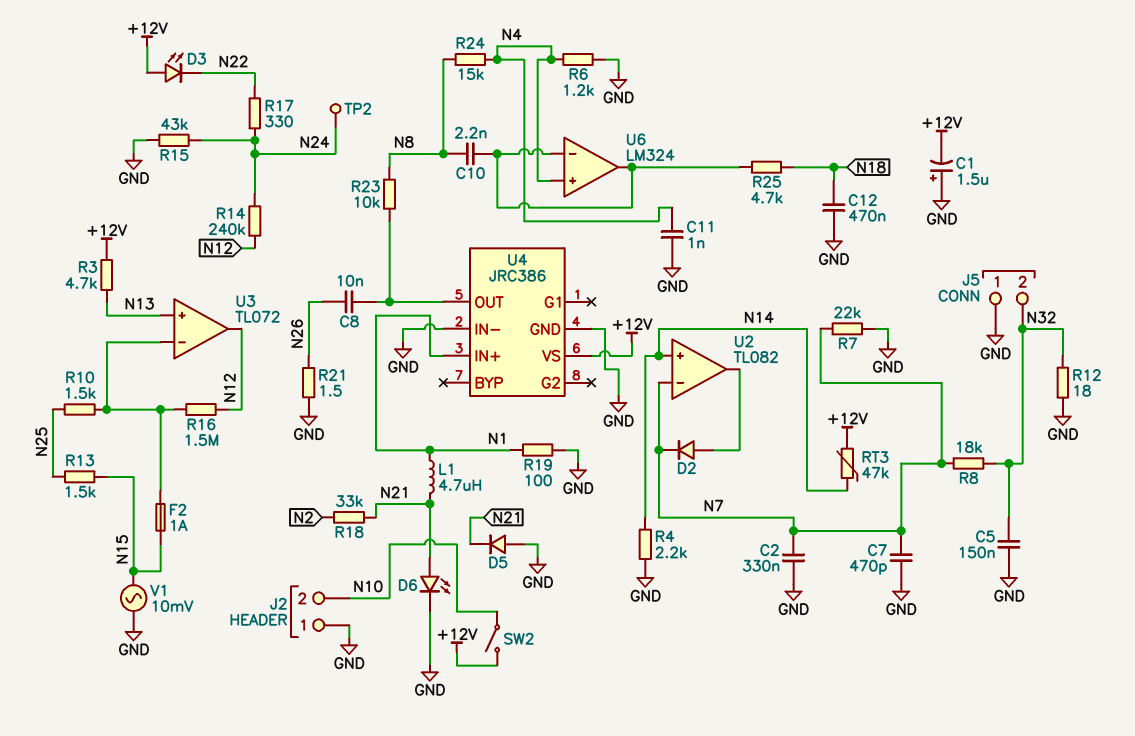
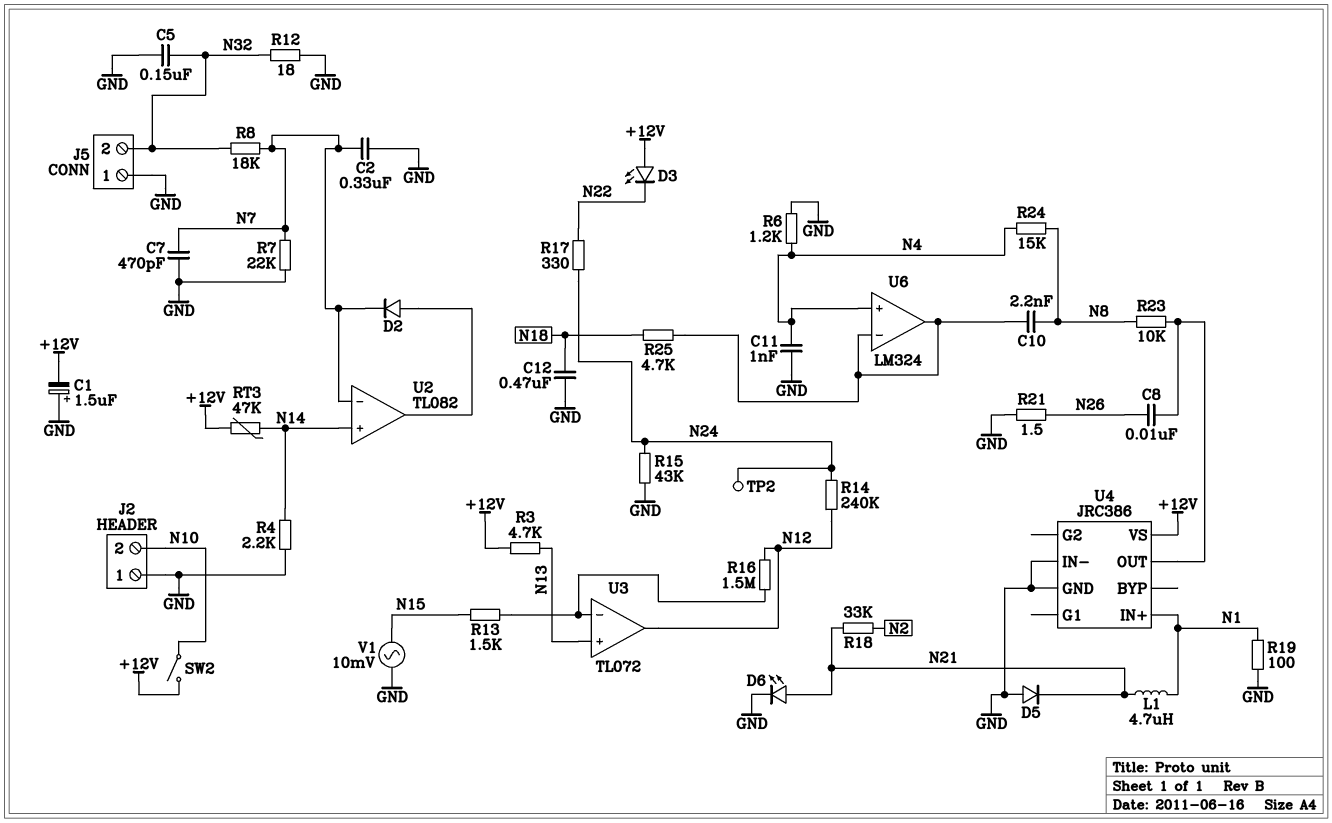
F2: 1A (N15, U3/in-) -> none
R10: 1.5k (N25, U3/in-) -> none
R13: 1.5k (N15, N25) -> 1.5k (N15, U3/in-)

